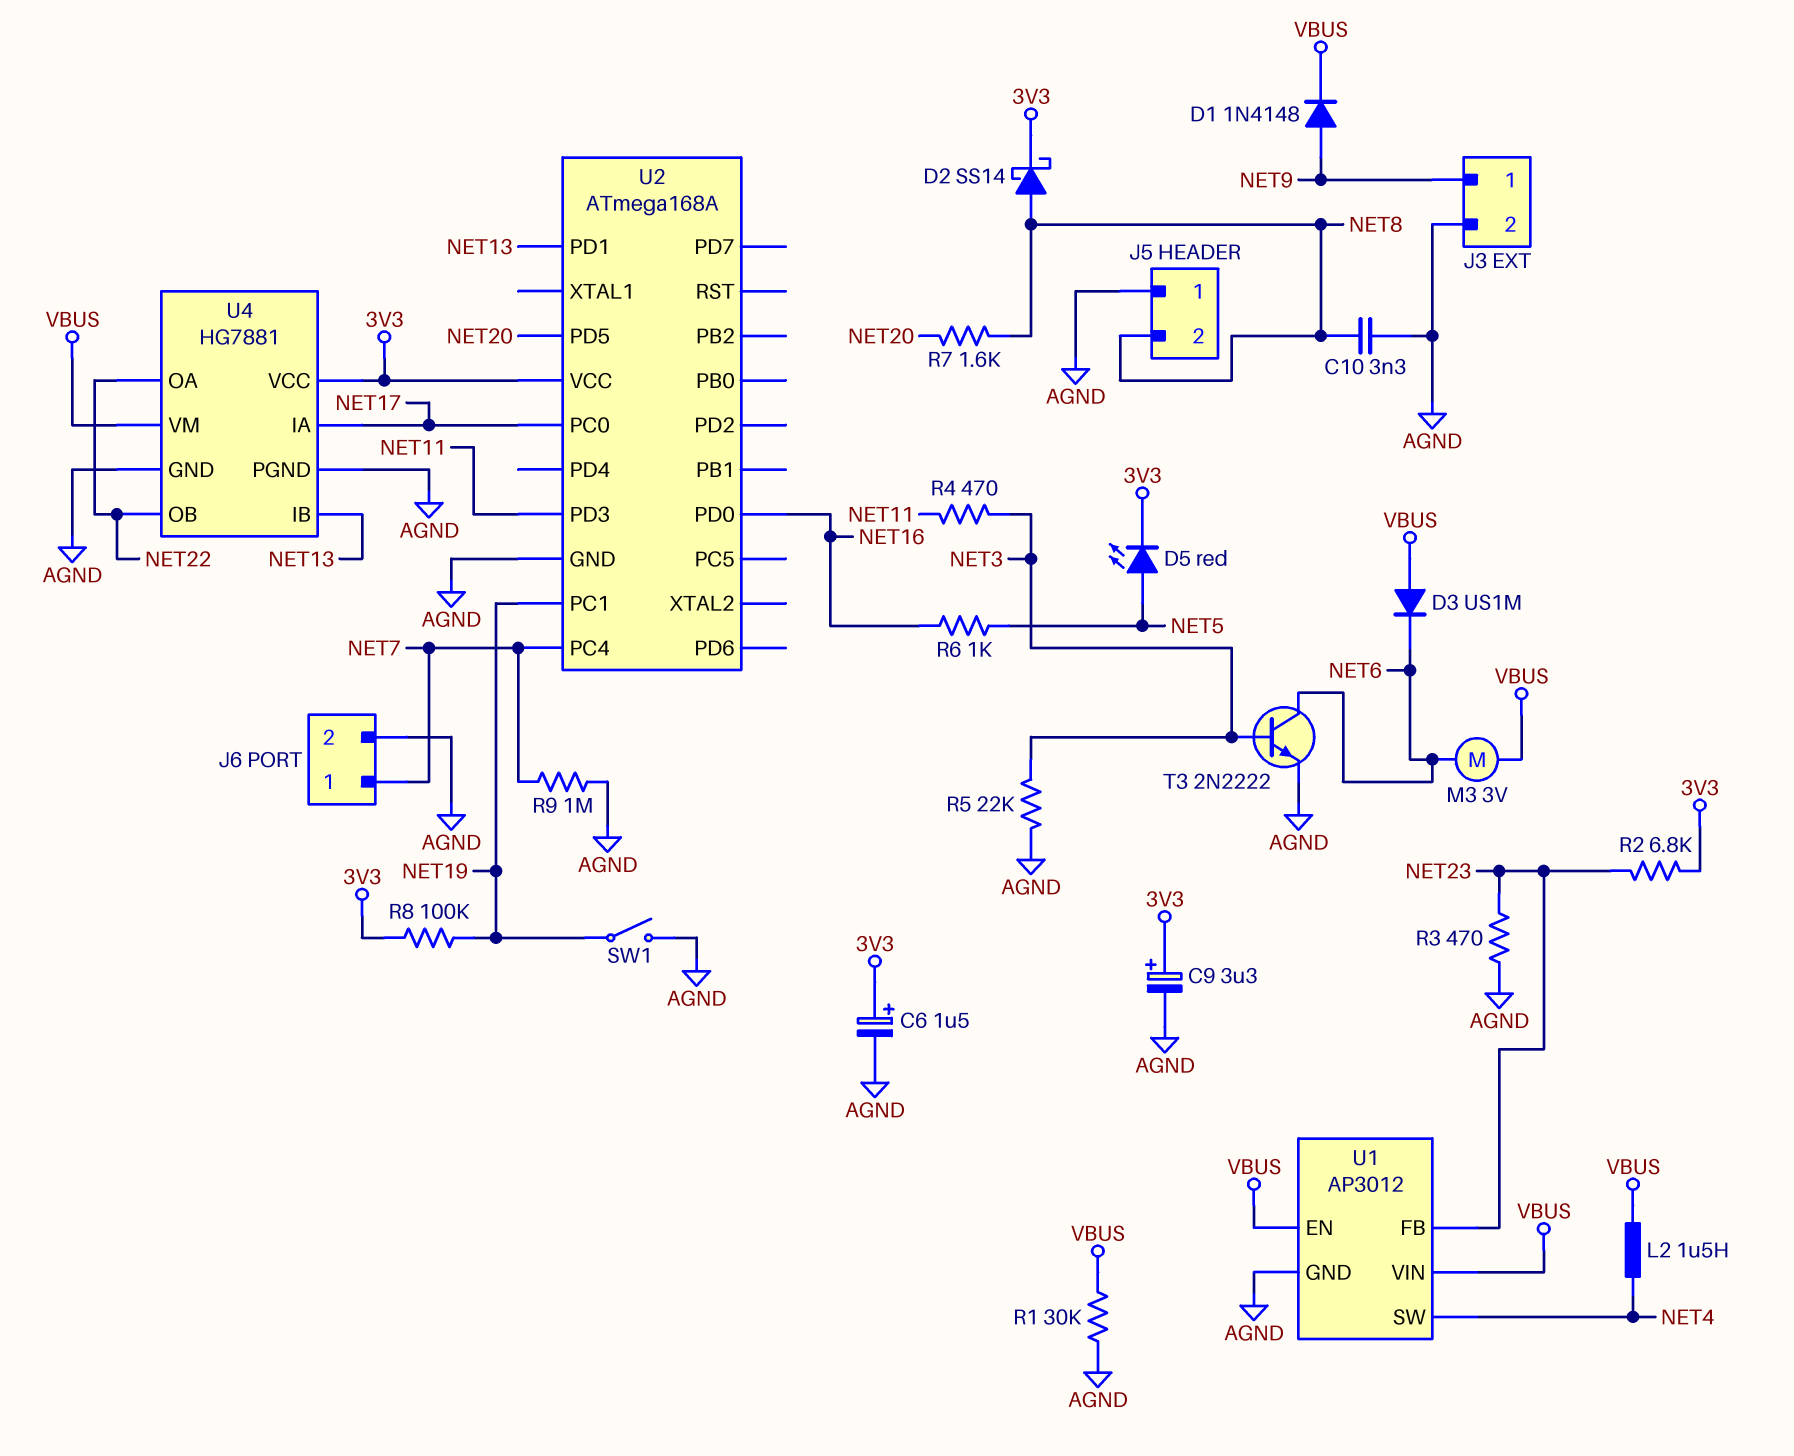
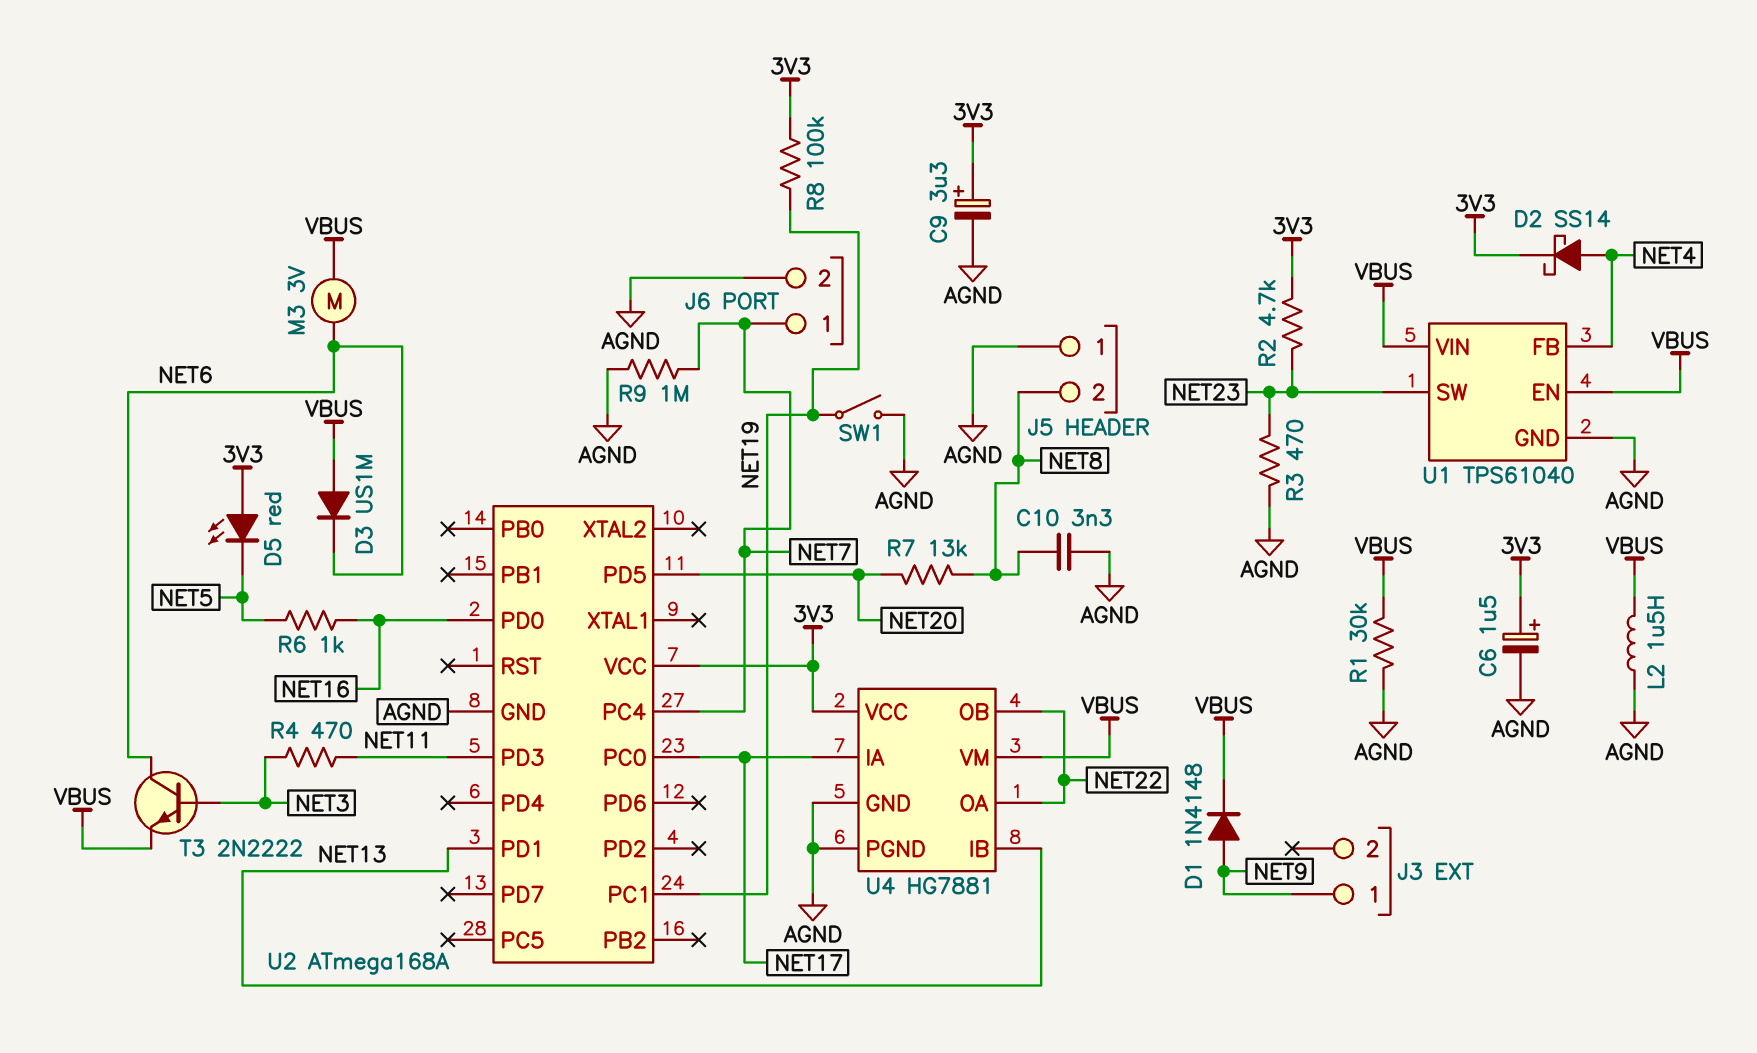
D2: schottky SS14 (A NET8, K 3V3) -> schottky SS14 (A NET4, K 3V3)
D5: LED red (A NET5, K 3V3) -> LED red (A 3V3, K NET5)
J3 pin 2: AGND -> none
L2: 1.5uH (NET4, VBUS) -> 1.5uH (AGND, VBUS)
R2: 6.8k (3V3, NET23) -> 4.7k (3V3, NET23)
R5: 22k (AGND, NET3) -> none
R7: 1.6k (NET8, NET20) -> 13k (NET8, NET20)
T3: NPN 2N2222 (B NET3, C NET6, E AGND) -> NPN 2N2222 (B NET3, C NET6, E VBUS)
U1: AP3012 -> TPS61040
U1 pin FB: NET23 -> NET4
U1 pin SW: NET4 -> NET23

